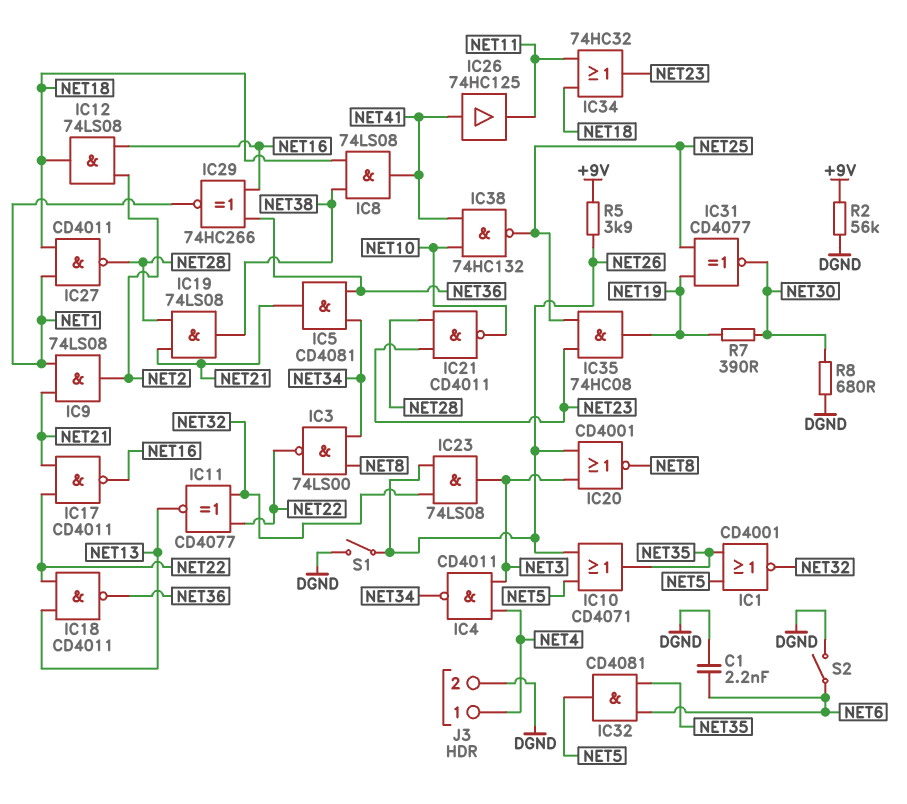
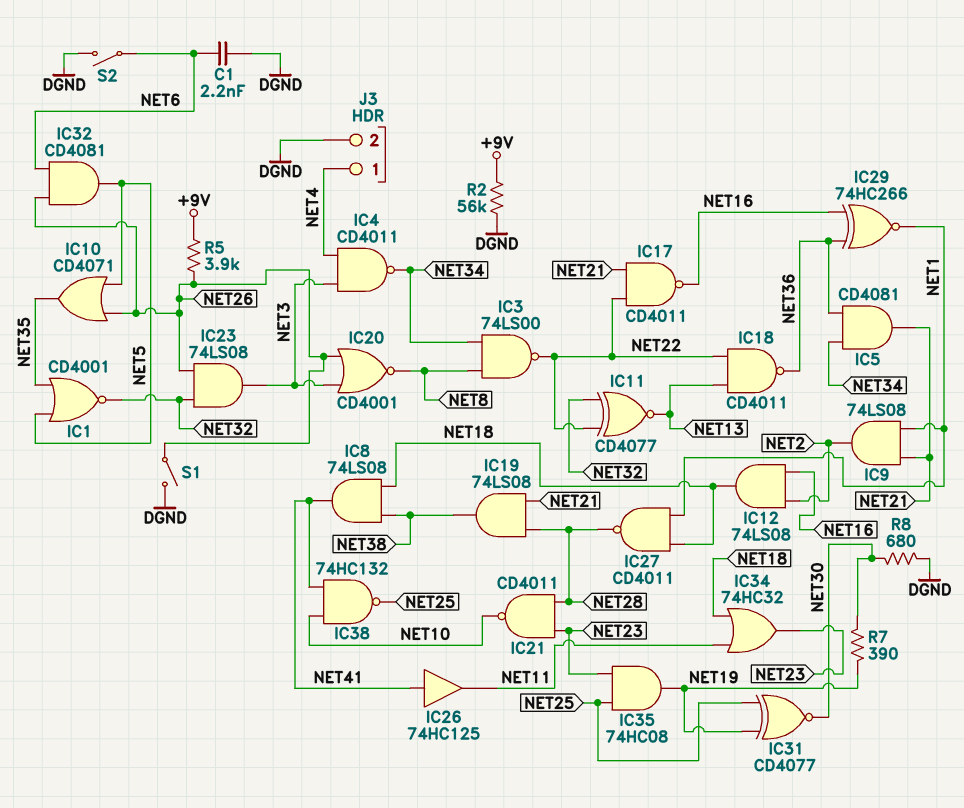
IC32: AND CD4081 (in NET6, in NET35, out NET5) -> AND CD4081 (in NET6, in NET26, out NET5)

